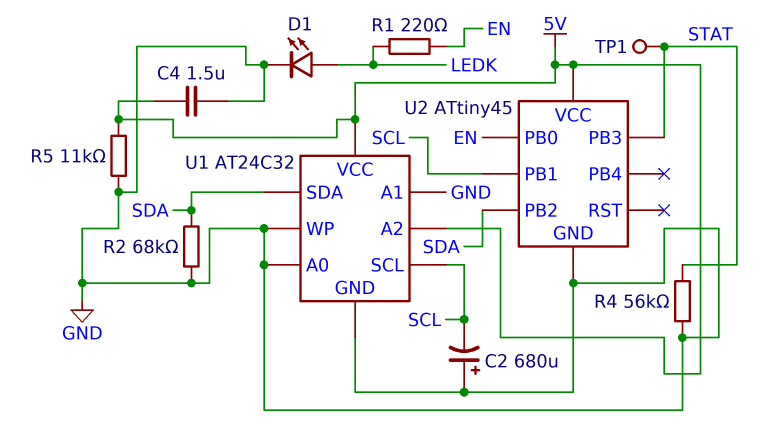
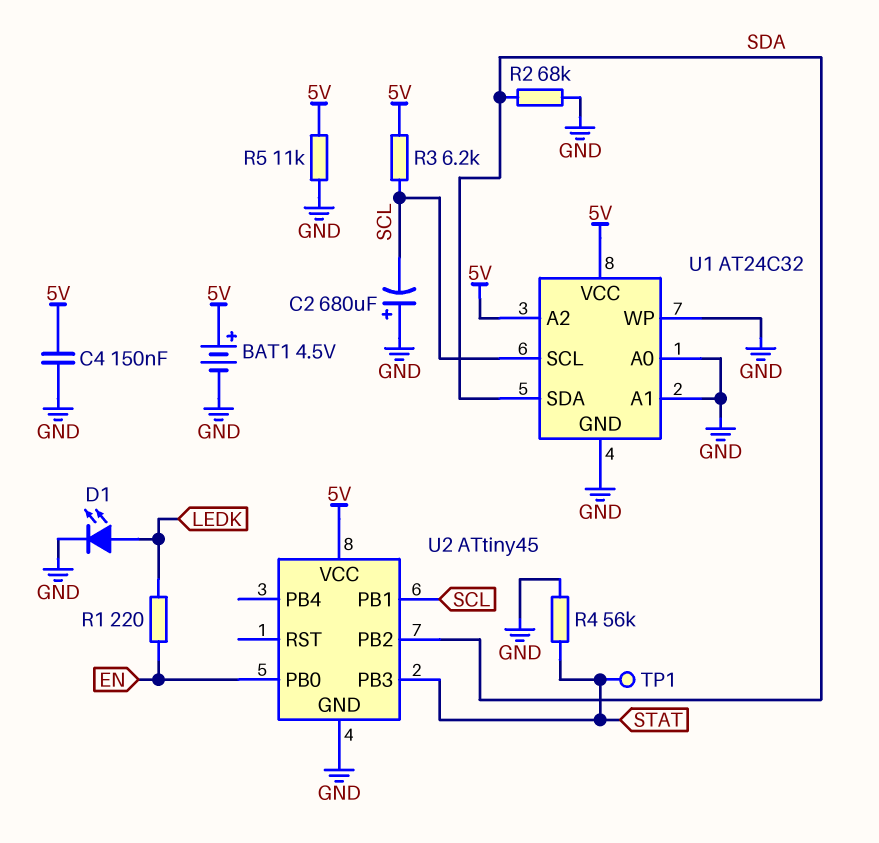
BAT1: none -> 4.5V (plus 5V, minus GND)
C4: 1.5uF (5V, GND) -> 150nF (5V, GND)
R3: none -> 6.2k (5V, SCL)

